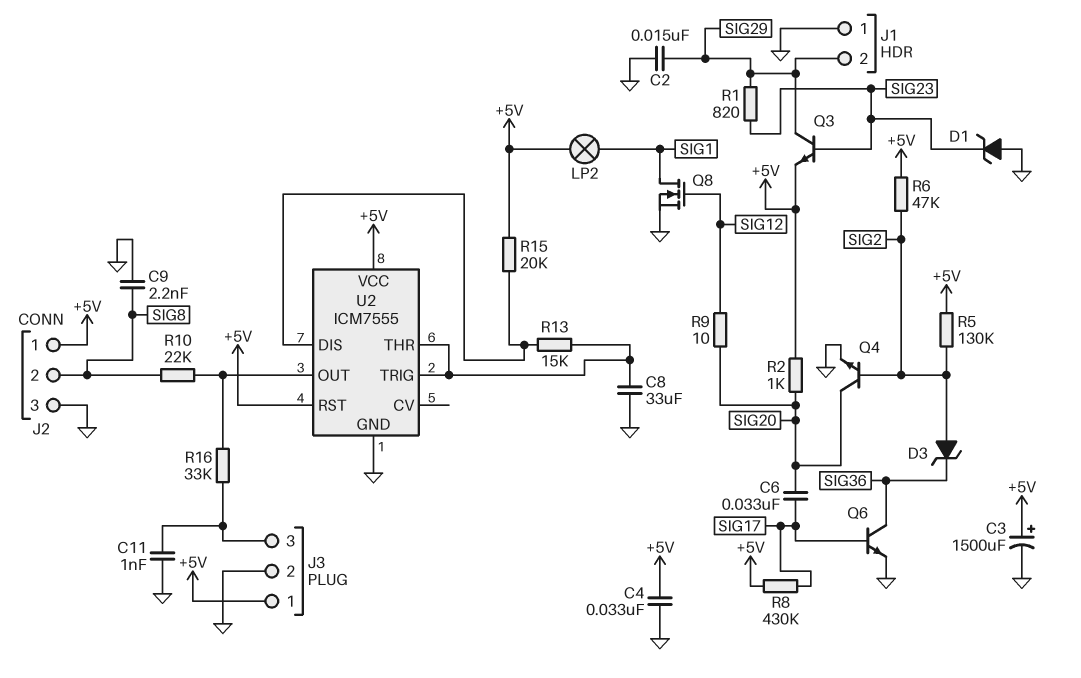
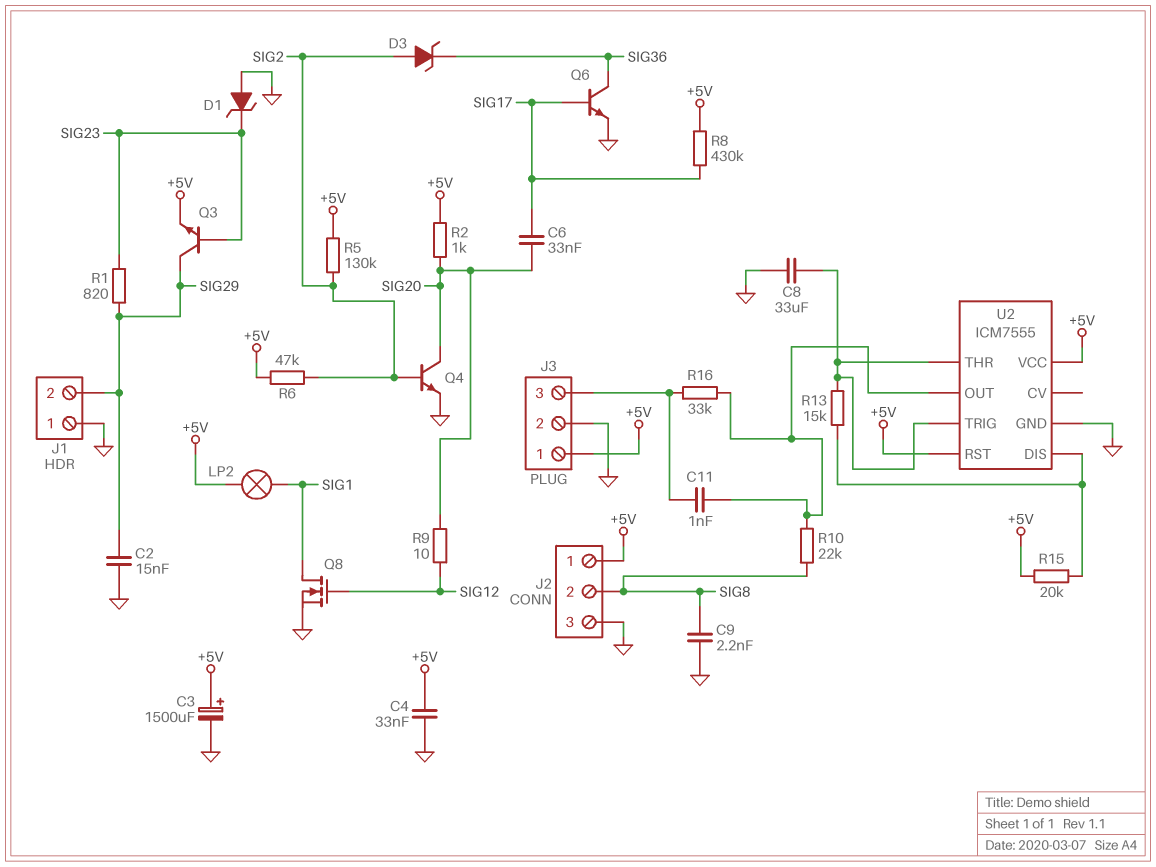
C11: 1nF (GND, J3/3) -> 1nF (J3/3, U2/OUT)

